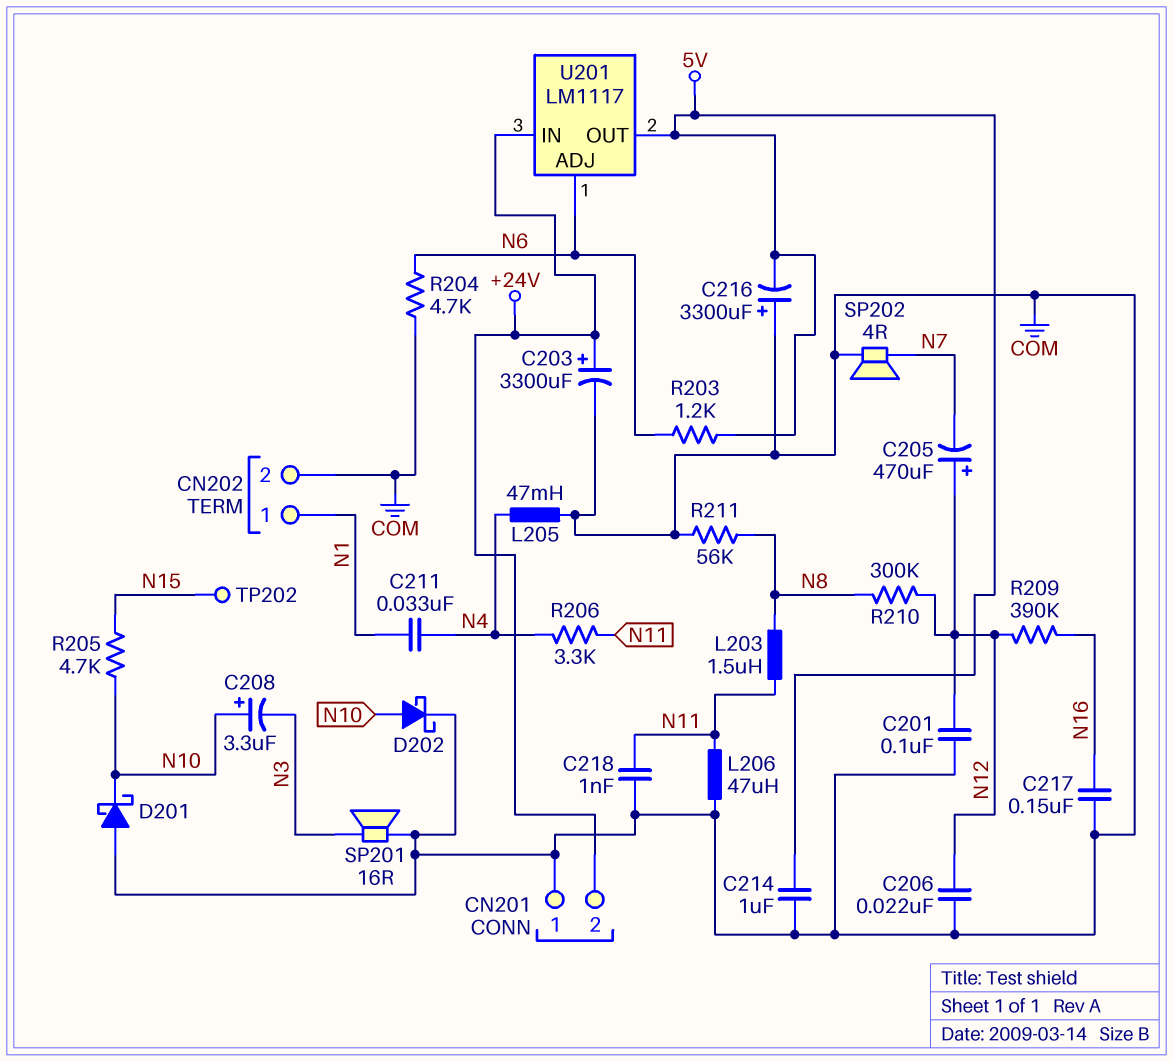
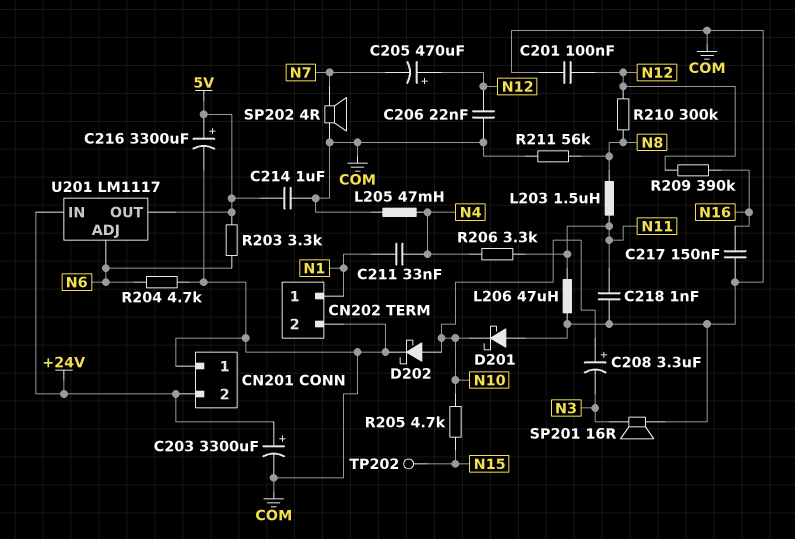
C216: 3300uF (plus COM, minus 5V) -> 3300uF (plus 5V, minus COM)
R203: 1.2k (5V, N6) -> 3.3k (5V, N6)

